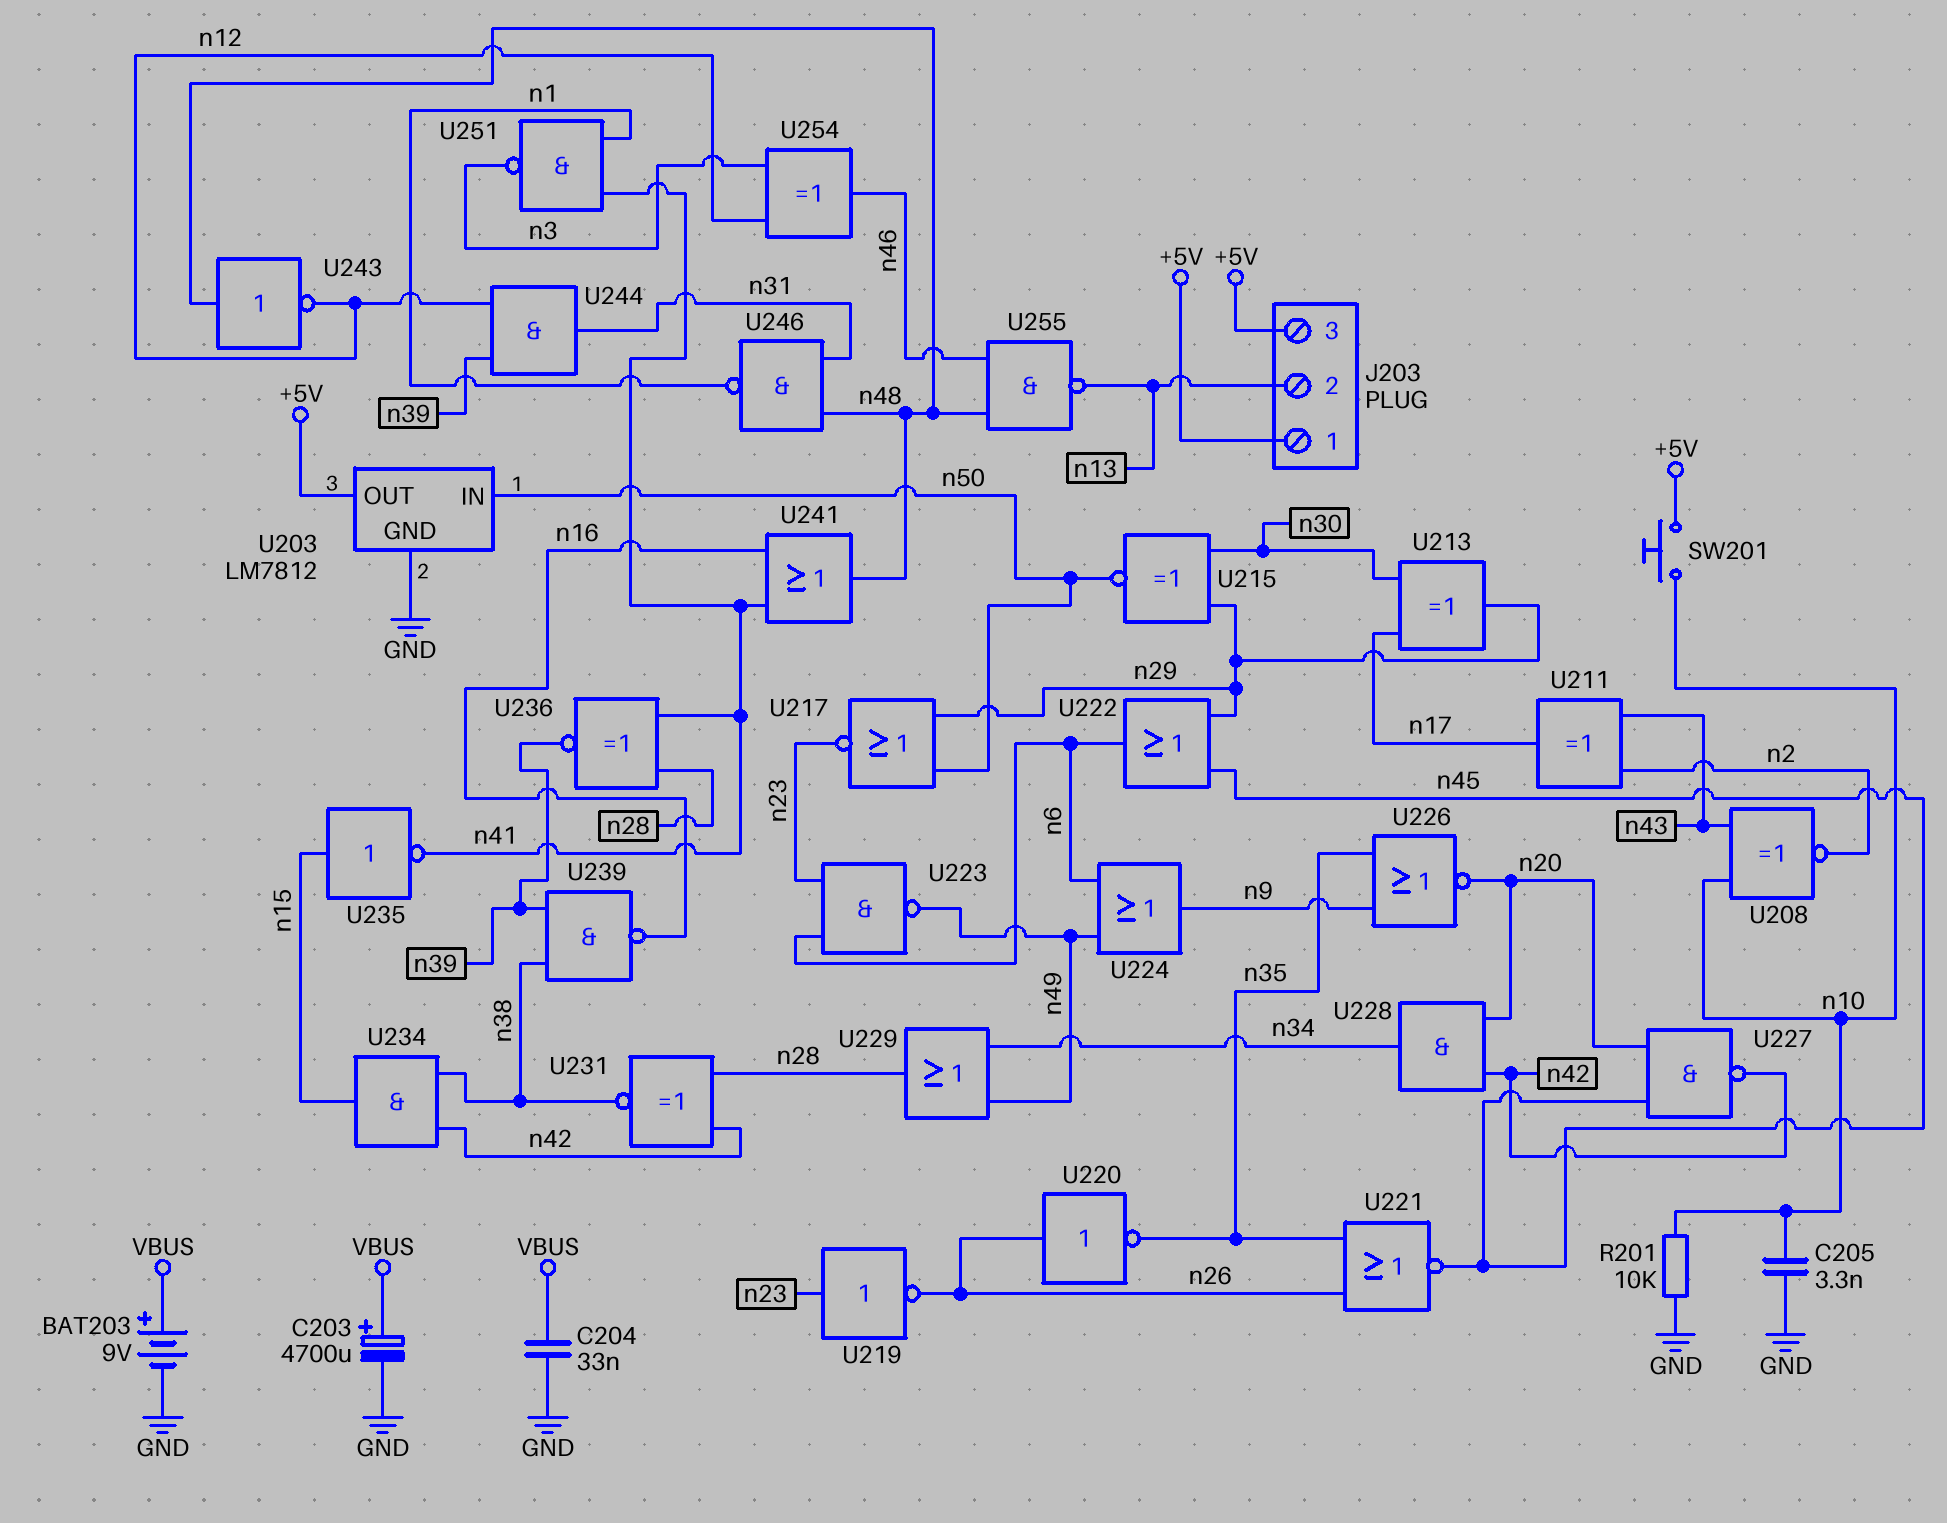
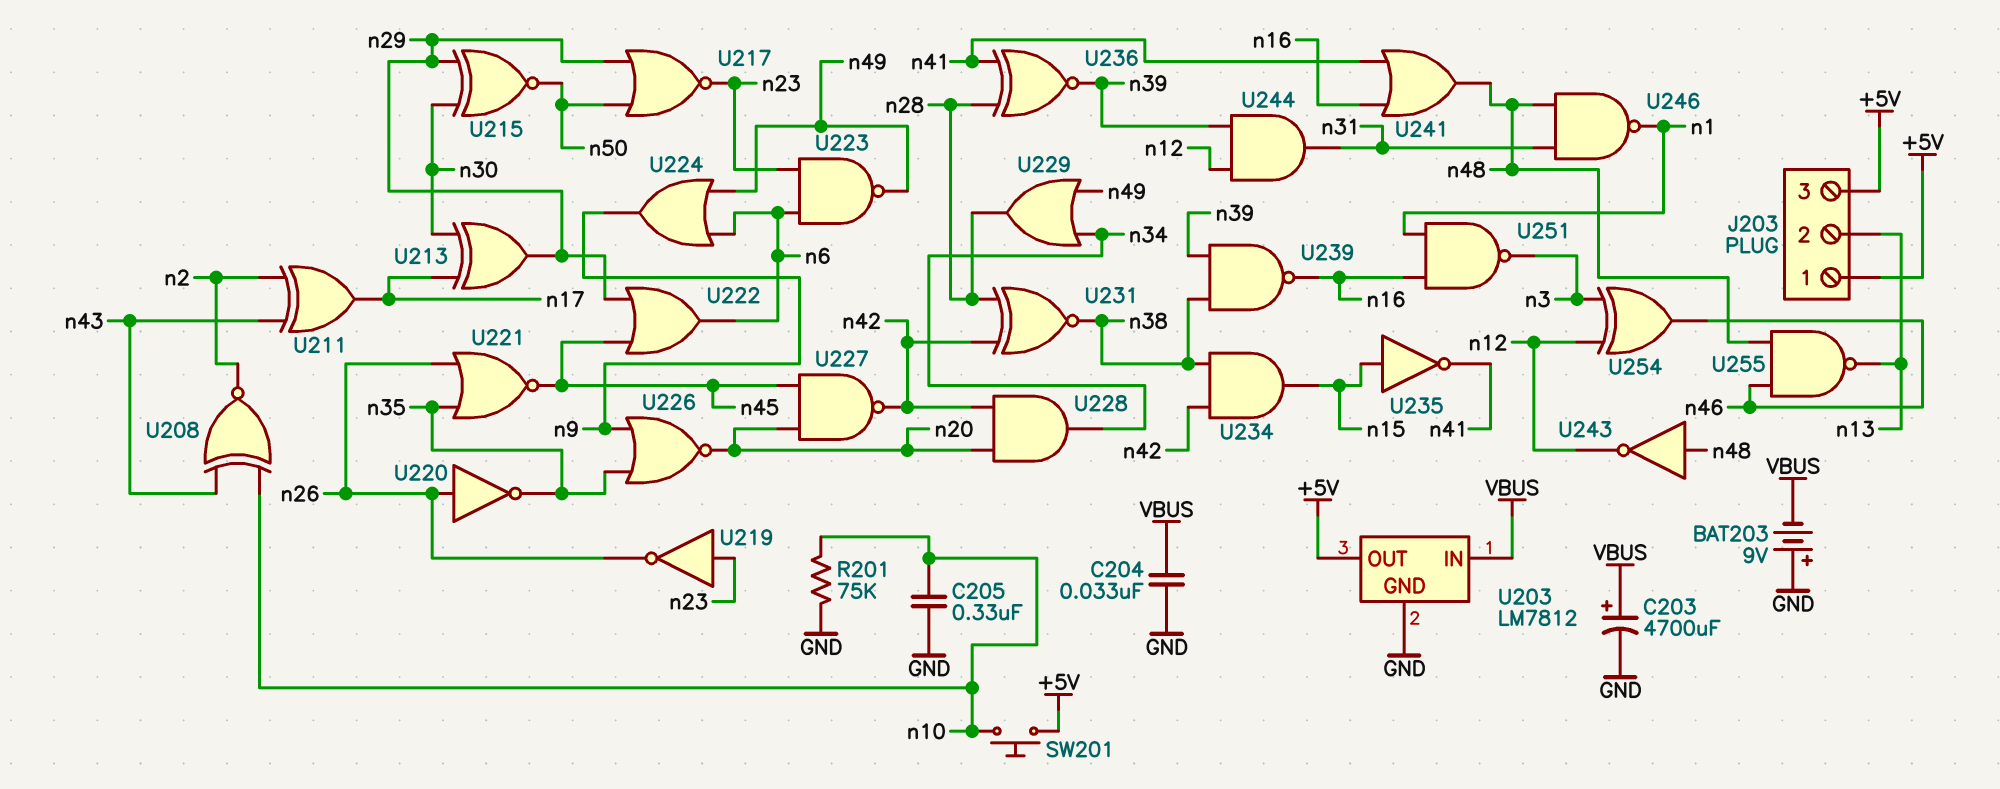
BAT203: 9V (plus VBUS, minus GND) -> 9V (plus GND, minus VBUS)
C205: 3.3nF (GND, n10) -> 330nF (GND, n10)
R201: 10k (GND, n10) -> 75k (GND, n10)
U203 pin IN: n50 -> VBUS
U251: NAND (in n1, in n41, out n3) -> NAND (in n1, in n16, out n3)

